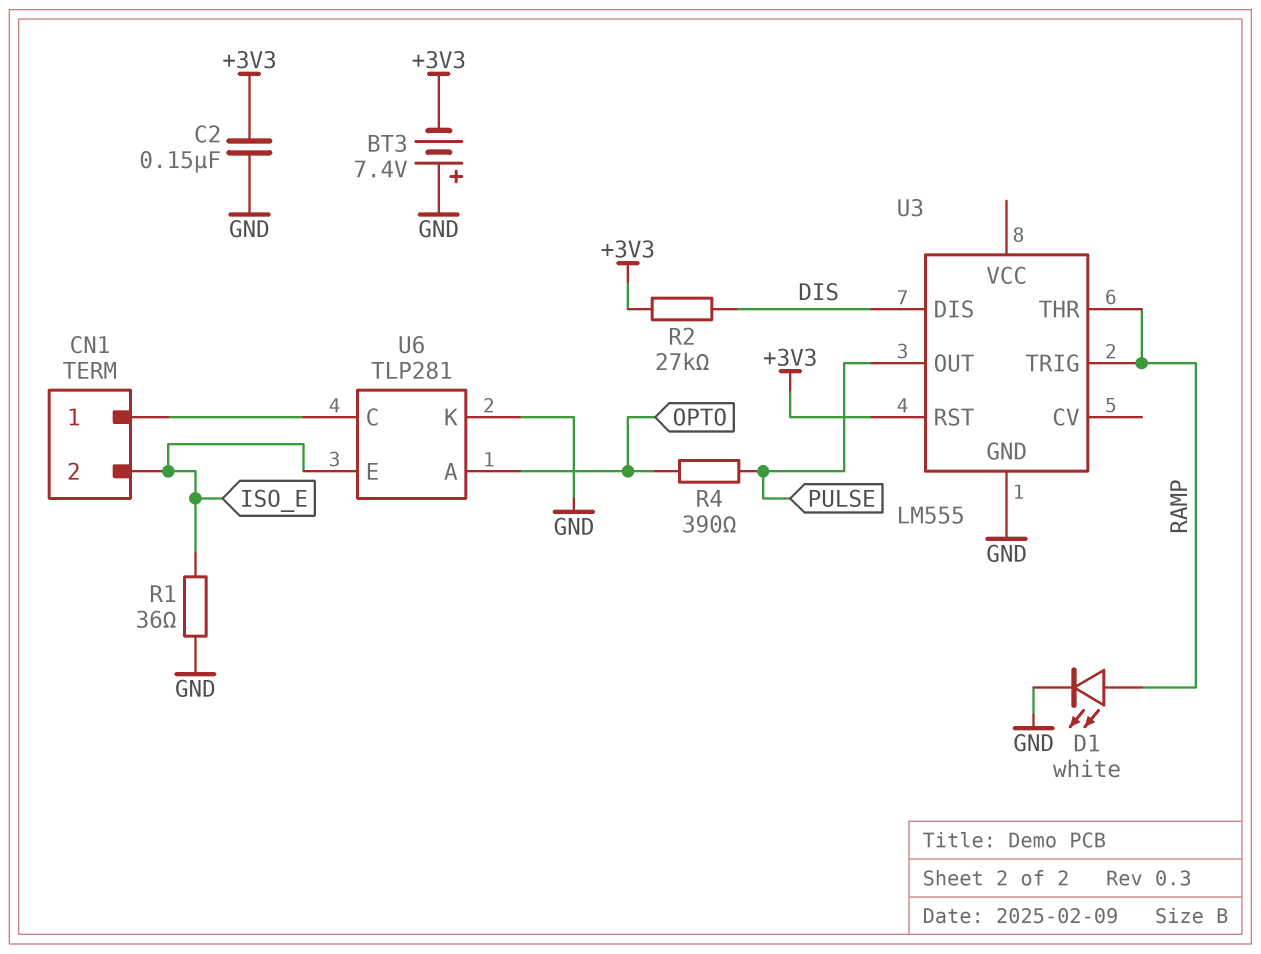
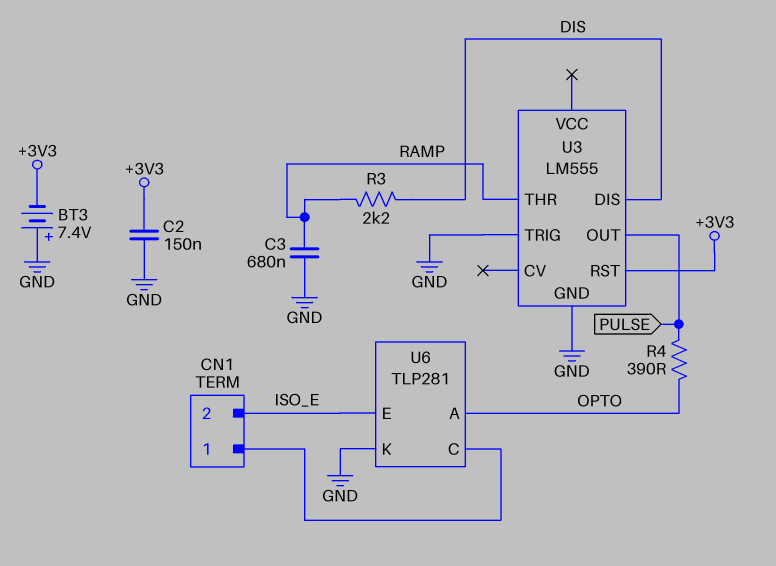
C3: none -> 680nF (GND, RAMP)
D1: LED white (A RAMP, K GND) -> none
R1: 36 (GND, ISO_E) -> none
R2: 27k (+3V3, DIS) -> none
R3: none -> 2.2k (DIS, RAMP)
U3 pin TRIG: RAMP -> GND

